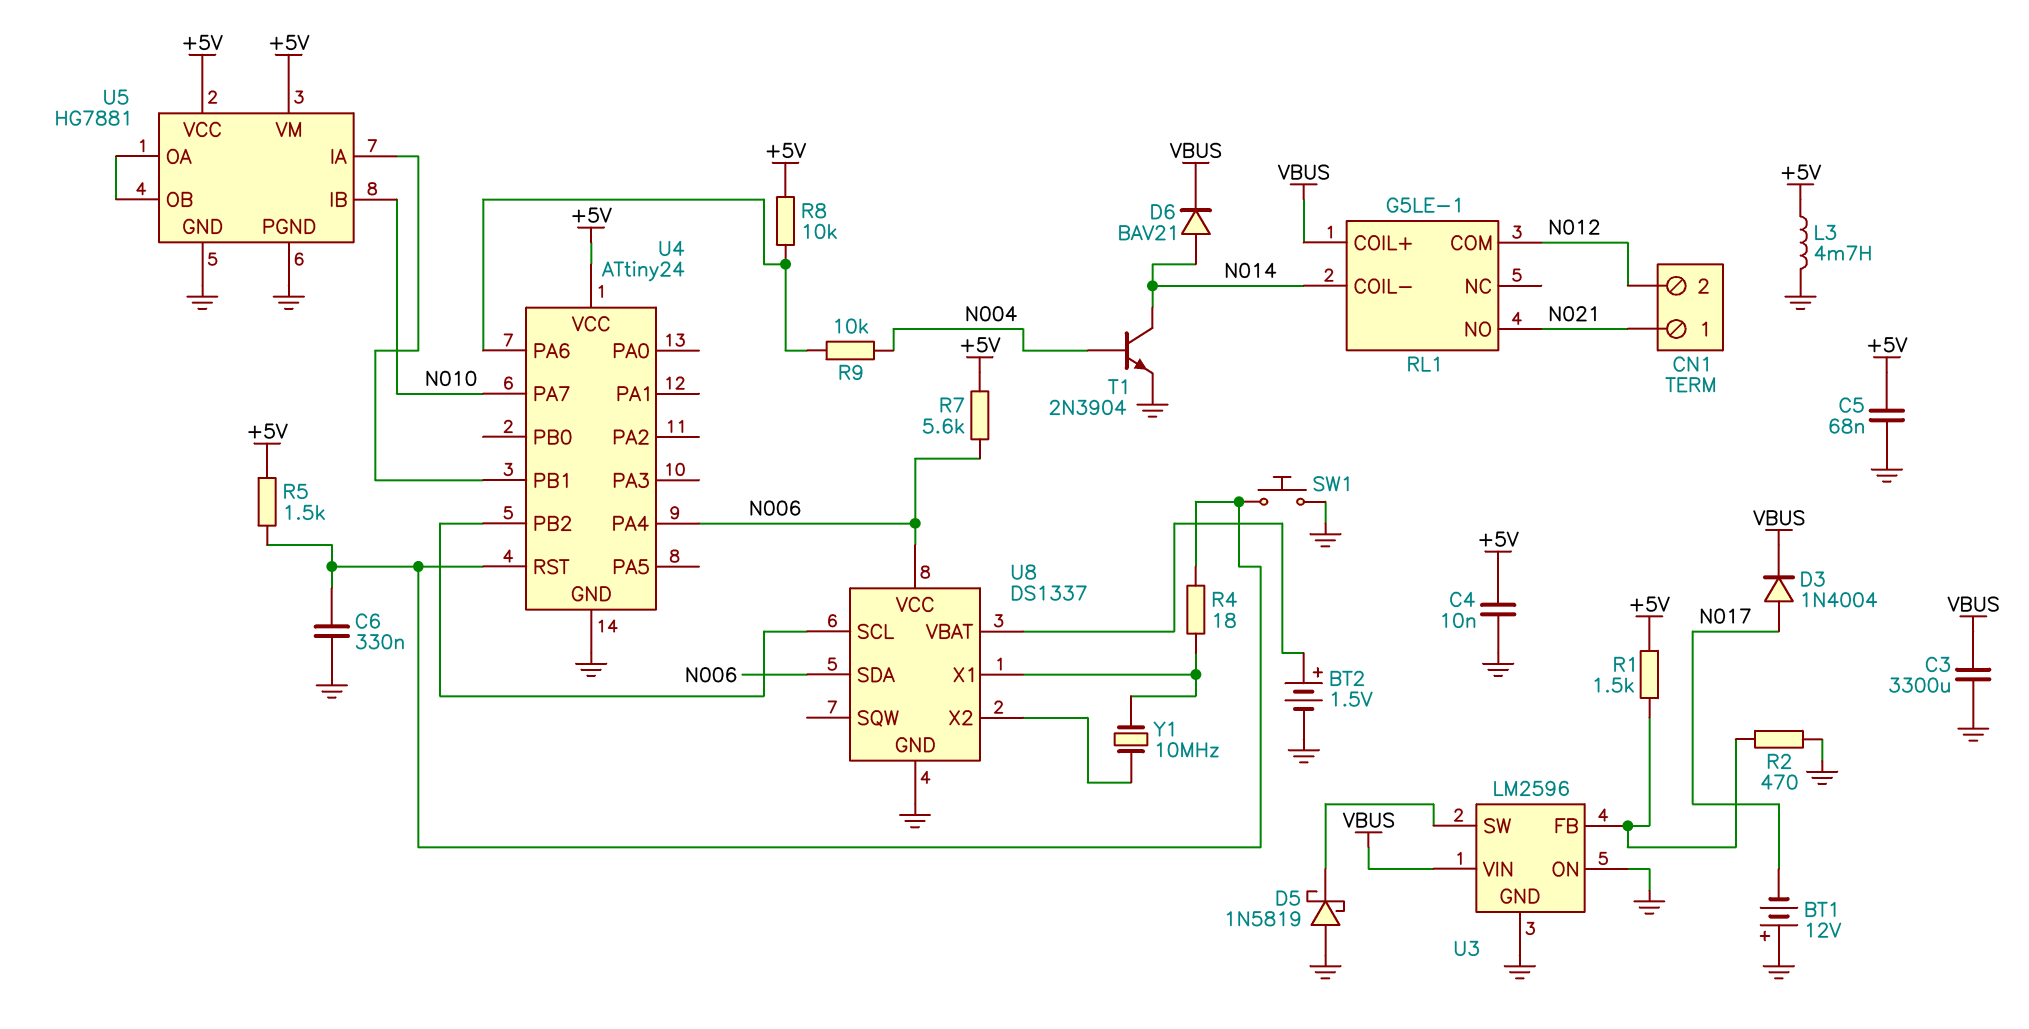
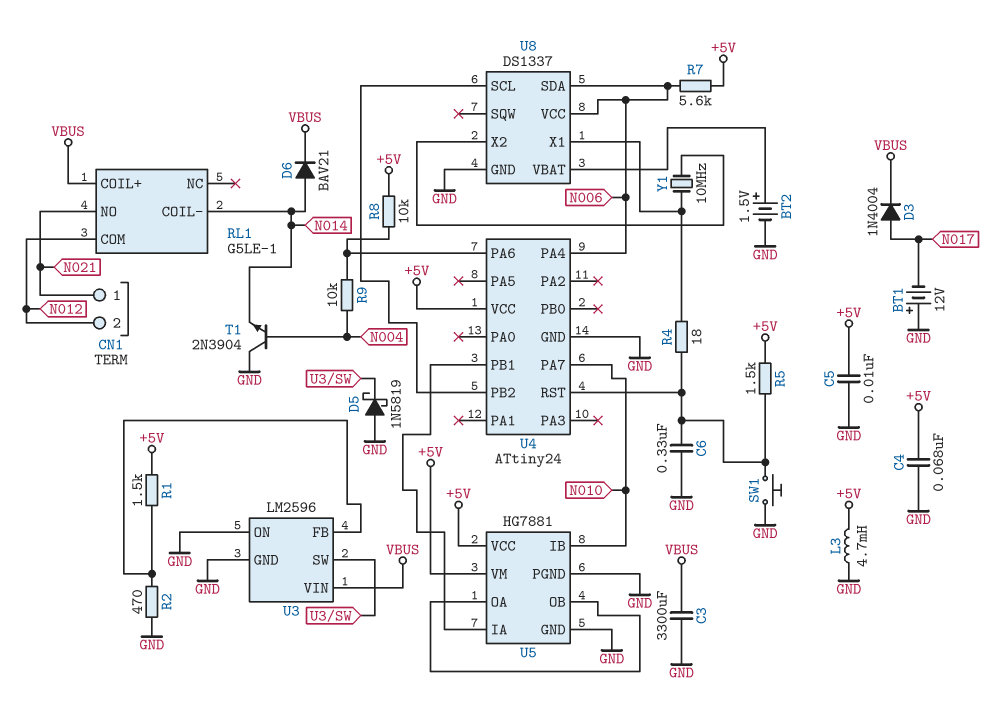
C4: 10nF (+5V, GND) -> 68nF (+5V, GND)
C5: 68nF (+5V, GND) -> 10nF (+5V, GND)
T1: NPN 2N3904 (B N004, C N014, E GND) -> NPN 2N3904 (B N004, C GND, E N014)

